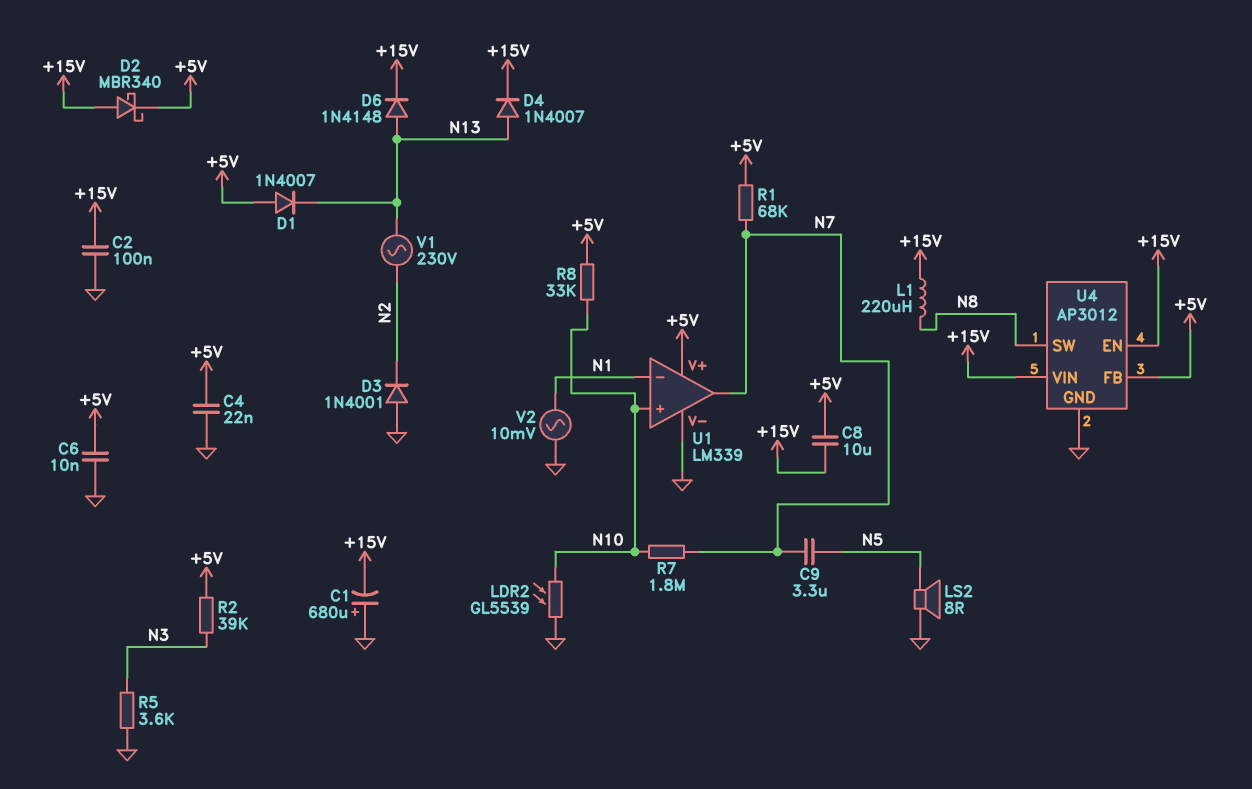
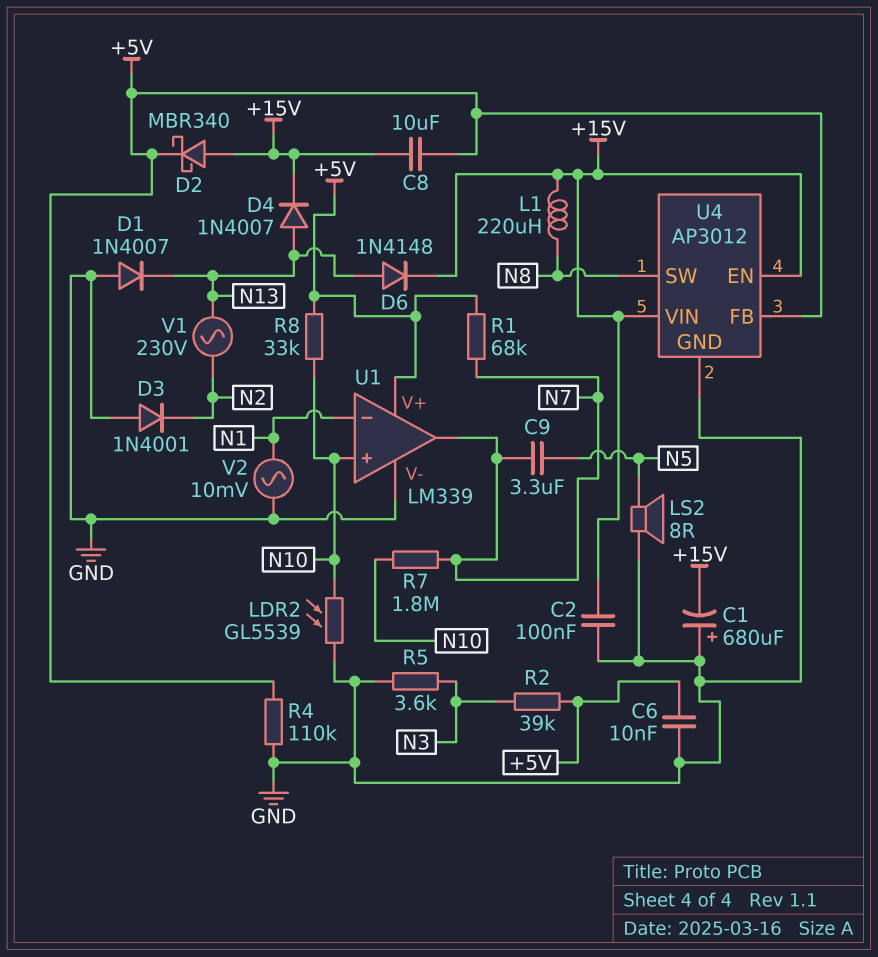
C4: 22nF (+5V, GND) -> none
D1: diode 1N4007 (A +5V, K N13) -> diode 1N4007 (A GND, K N13)
R4: none -> 110k (+5V, GND)

